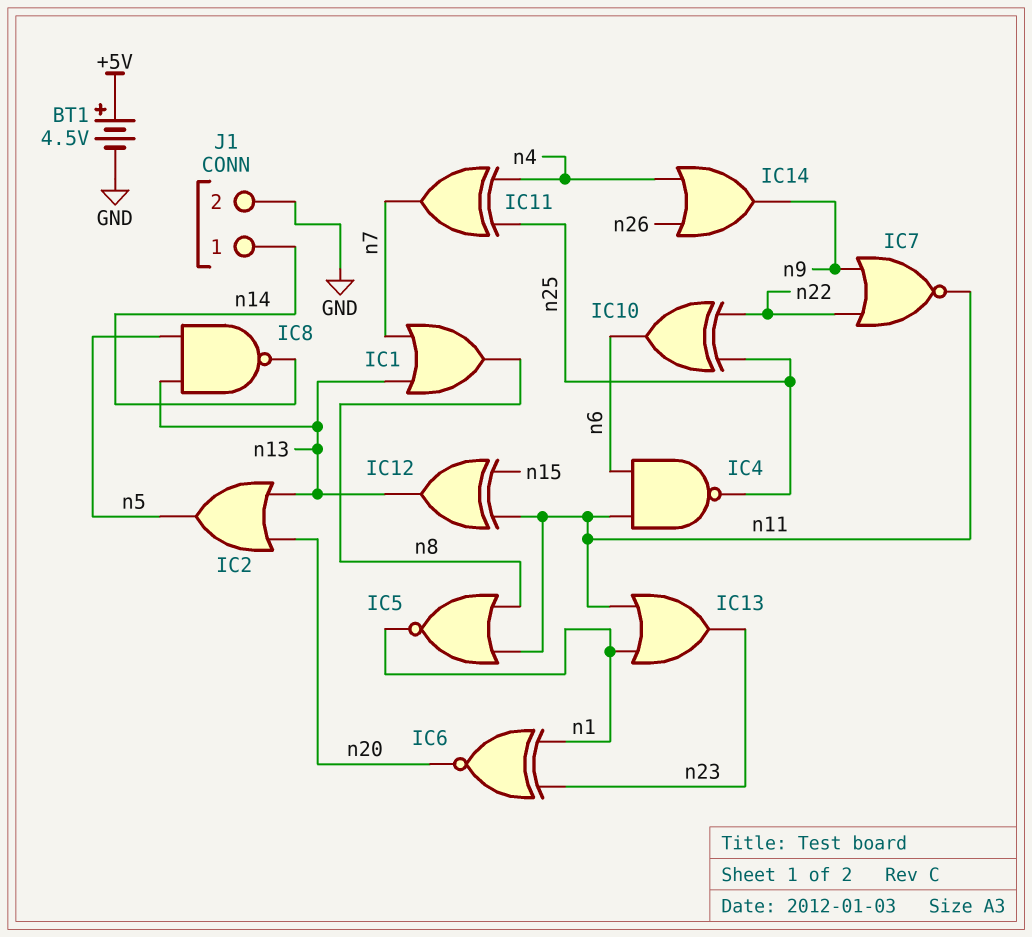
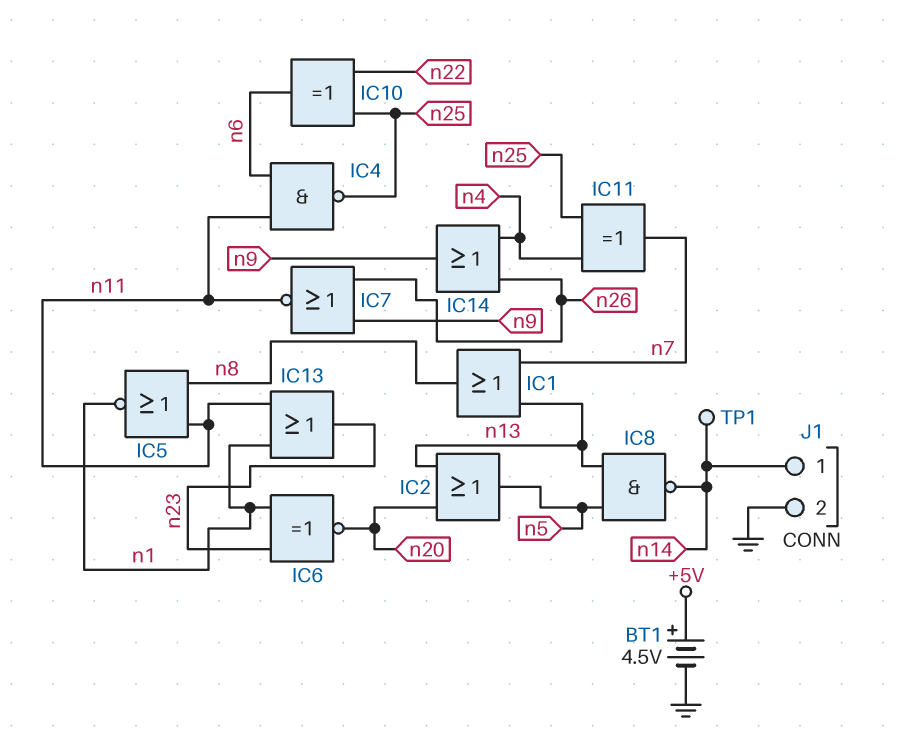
IC7: NOR (in n9, in n22, out n11) -> NOR (in n9, in n26, out n11)
IC12: XOR (in n11, in n15, out n13) -> none
TP1: none -> test point (n14)

